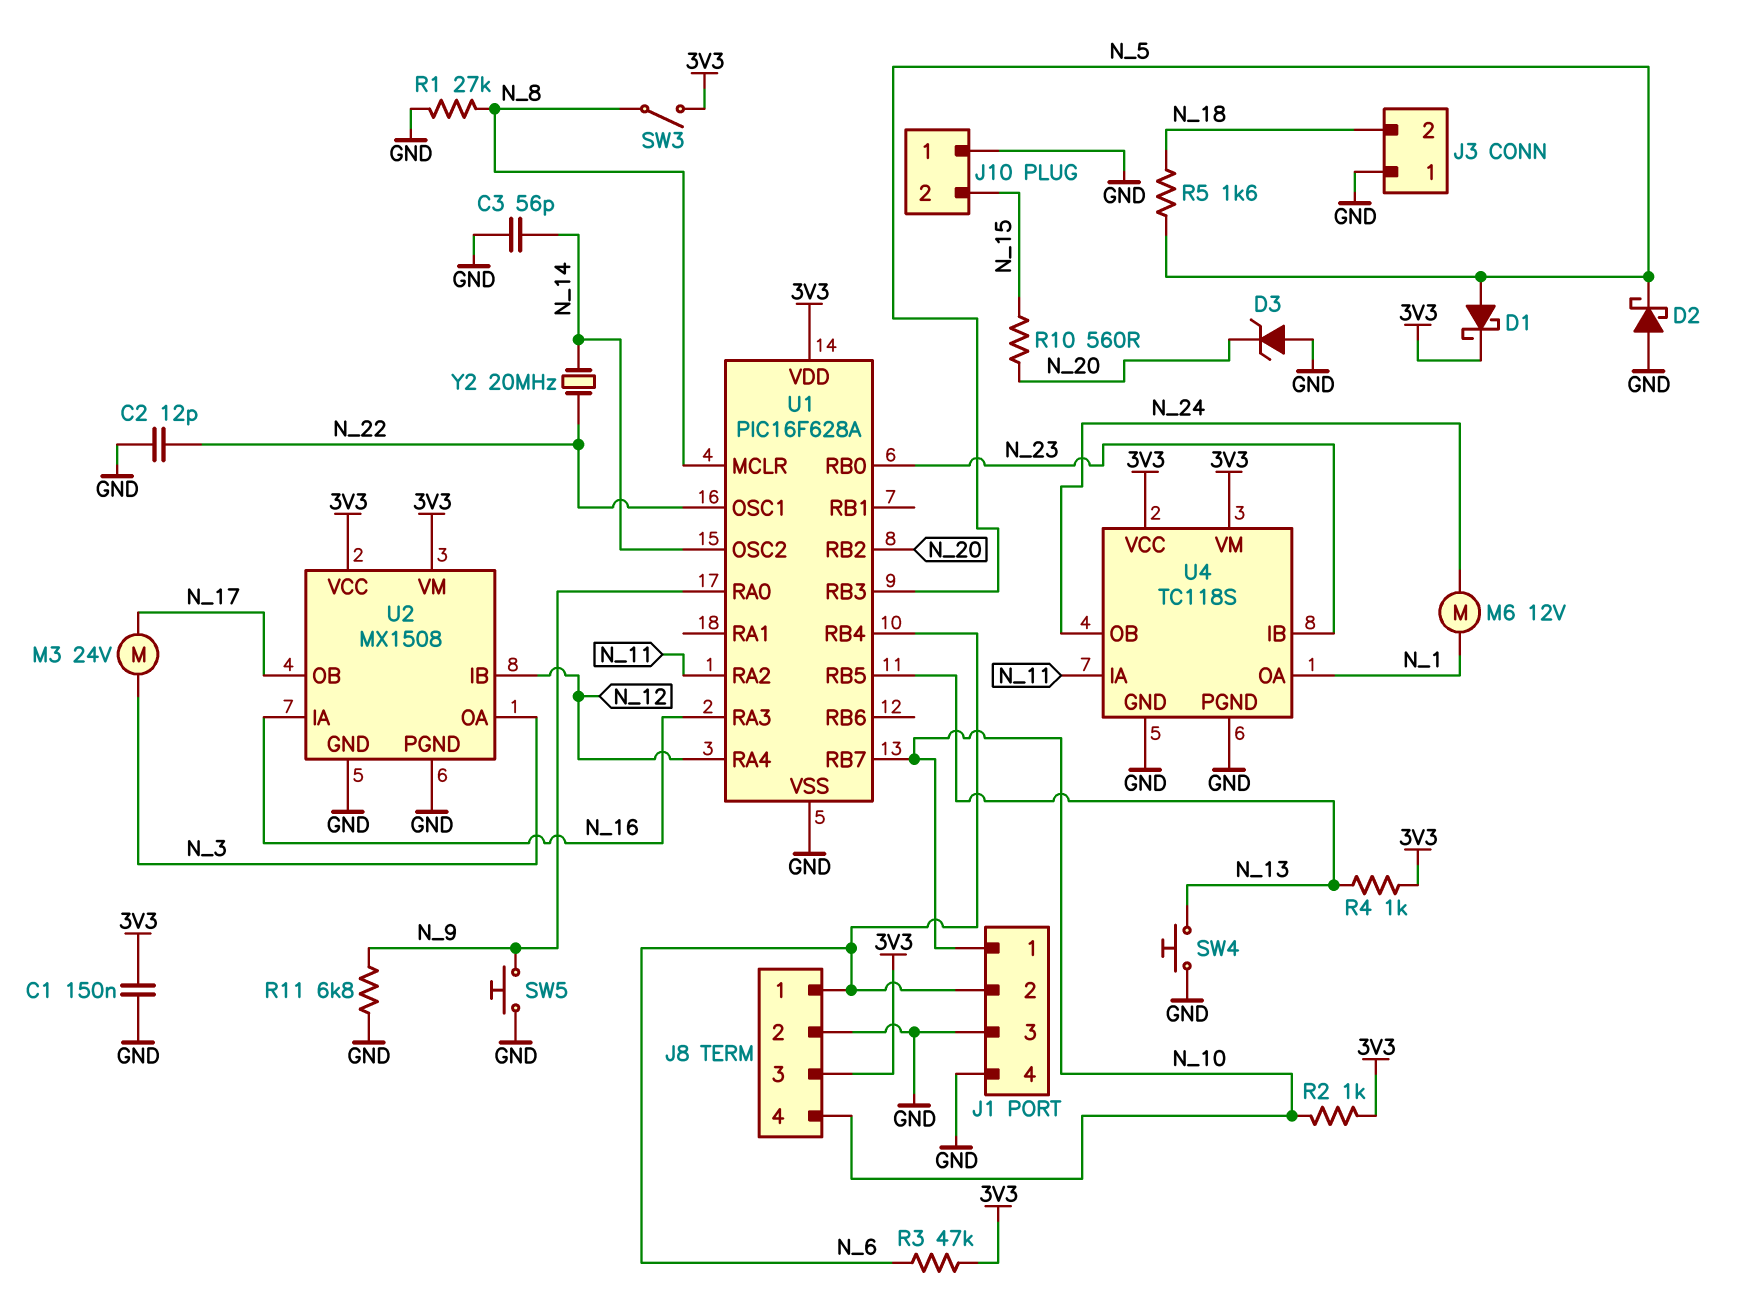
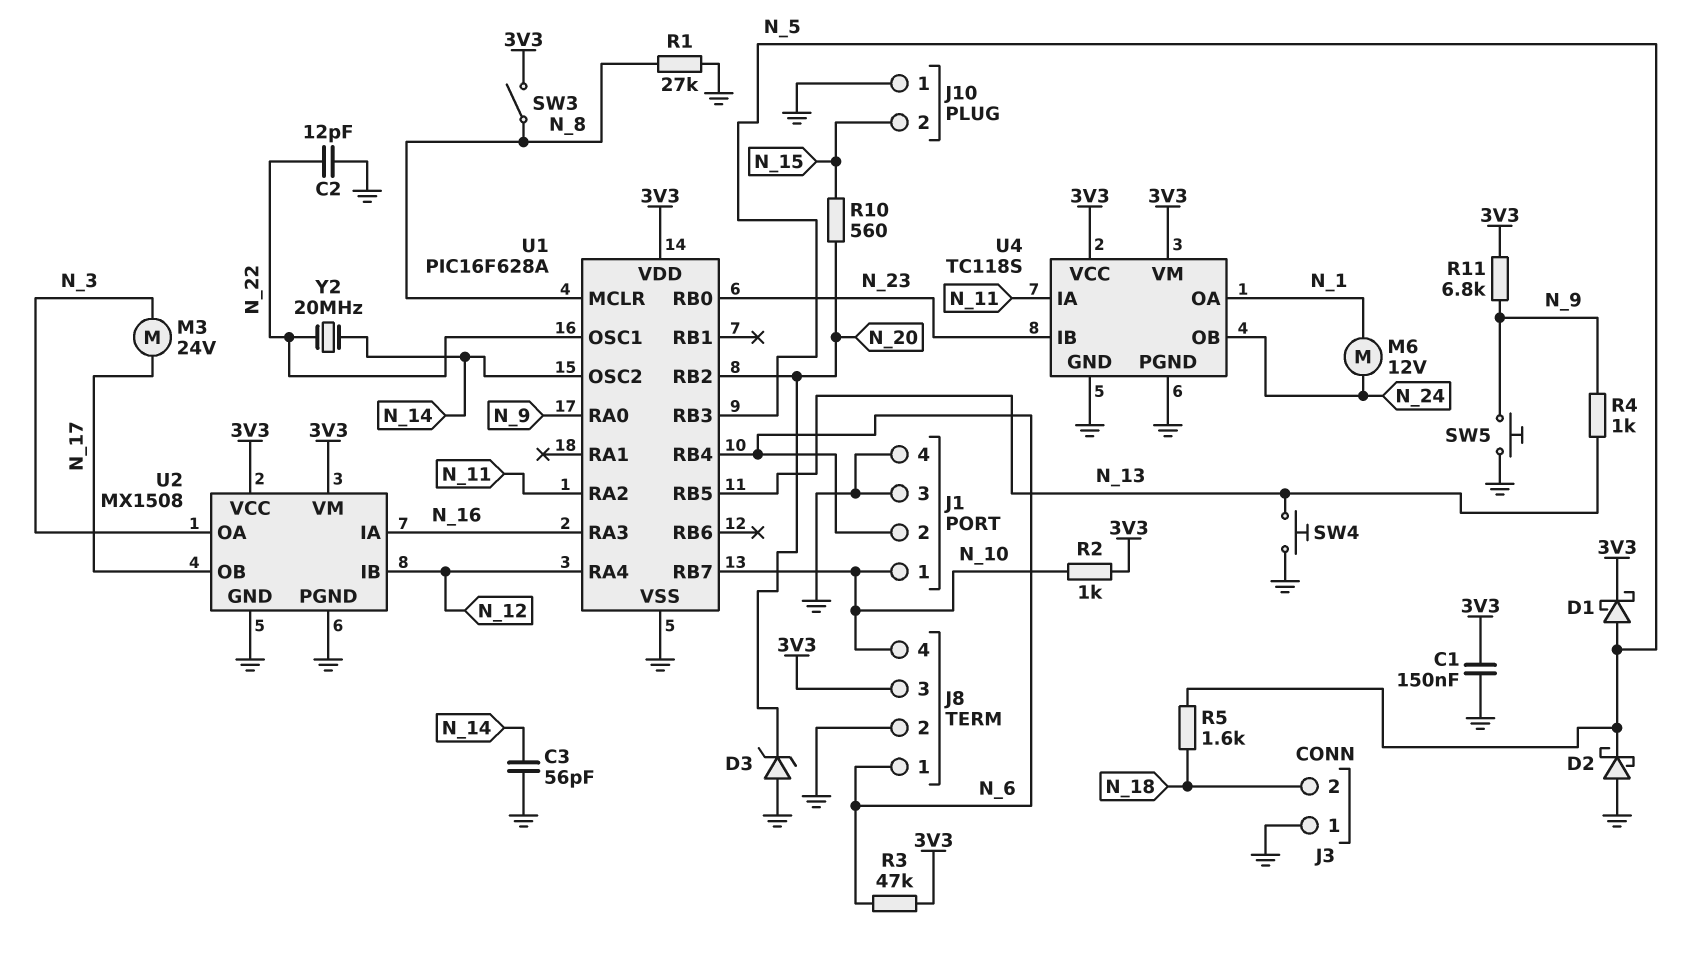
R4: 1k (3V3, N_13) -> 1k (N_9, N_13)
R11: 6.8k (GND, N_9) -> 6.8k (3V3, N_9)

